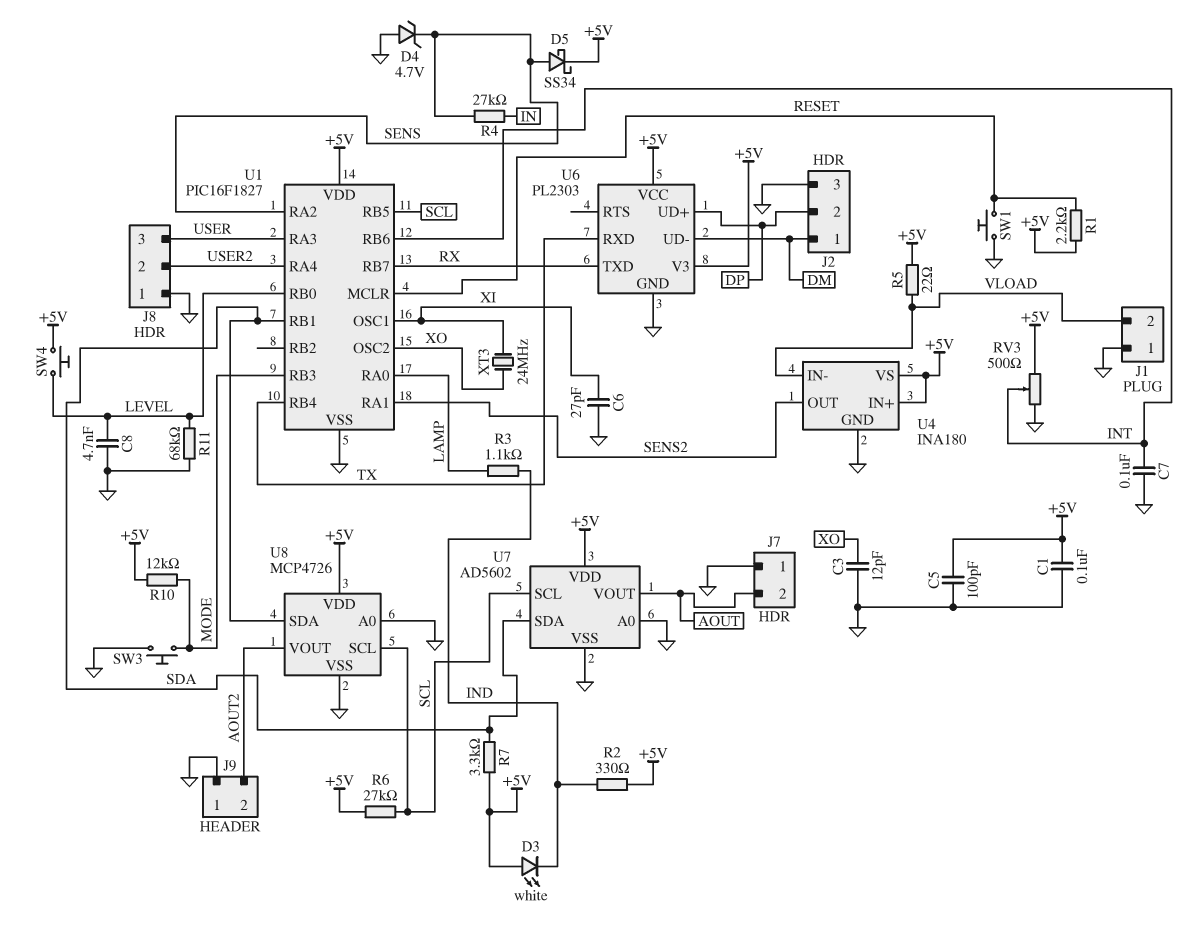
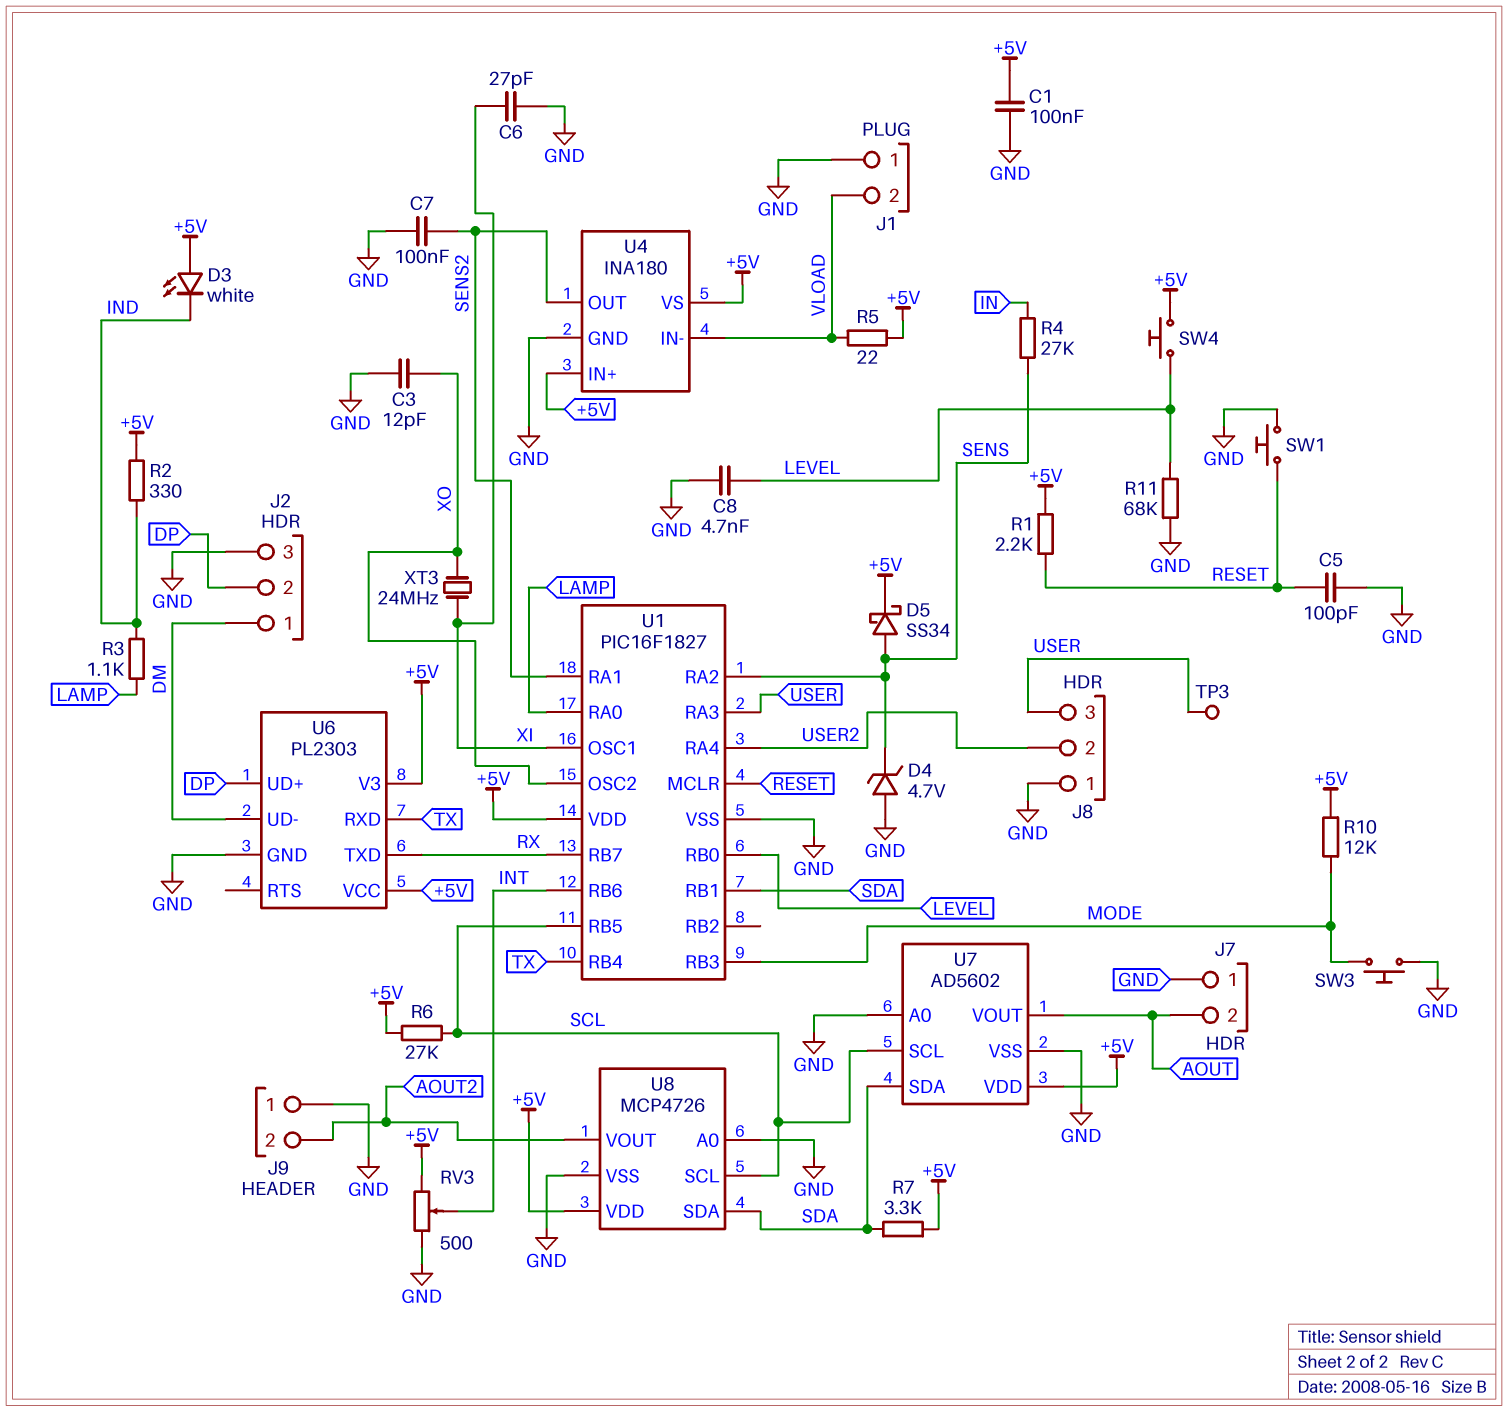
C5: 100pF (+5V, GND) -> 100pF (GND, RESET)
C7: 100nF (GND, INT) -> 100nF (GND, SENS2)
TP3: none -> test point (USER)

